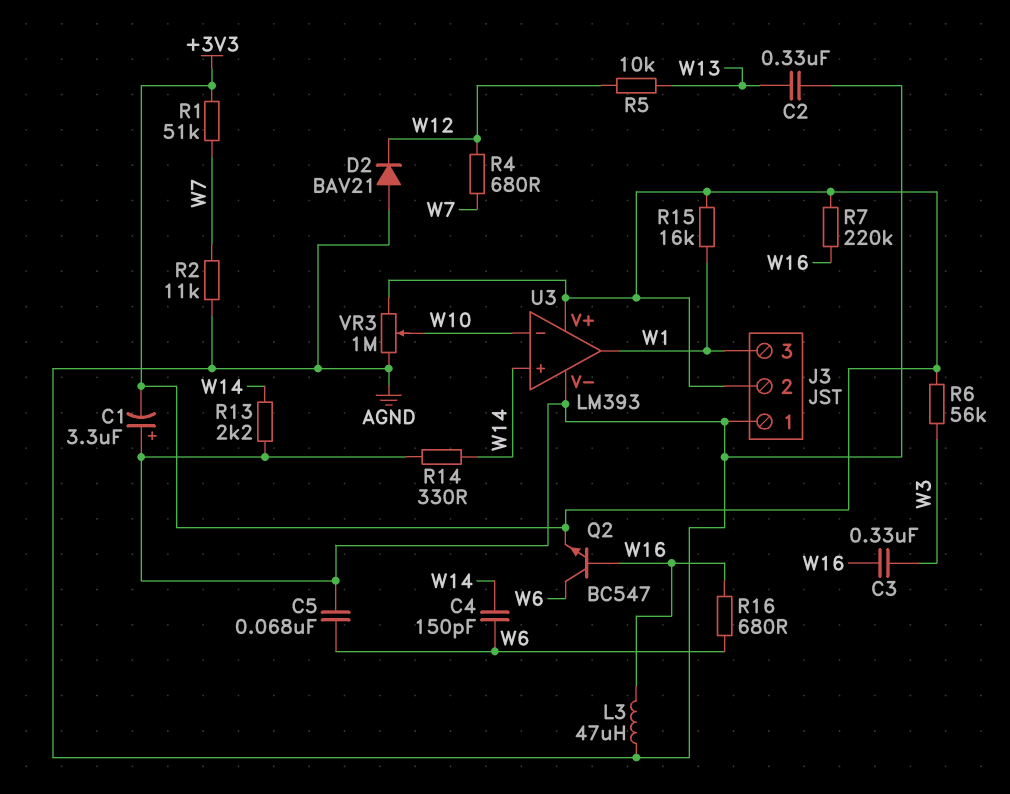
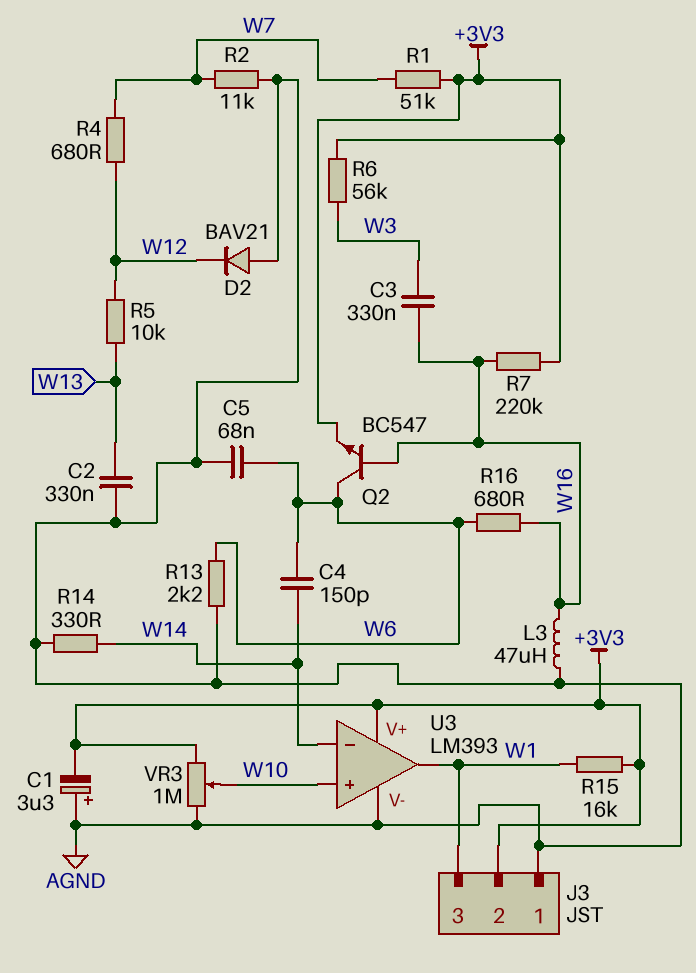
R13: 2.2k (AGND, W14) -> 2.2k (AGND, W6)
U3 pin in+: W14 -> W10
U3 pin in-: W10 -> W14

